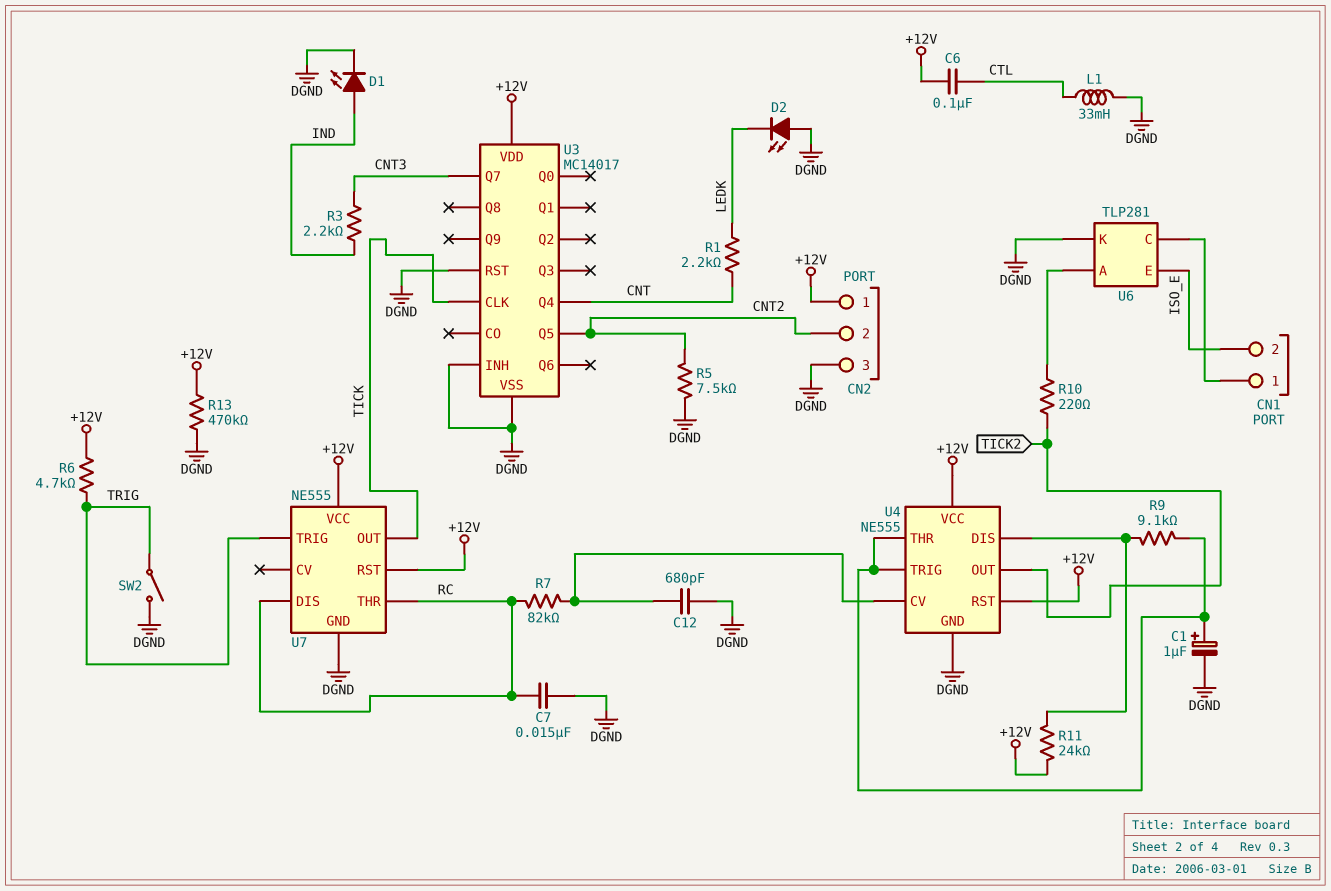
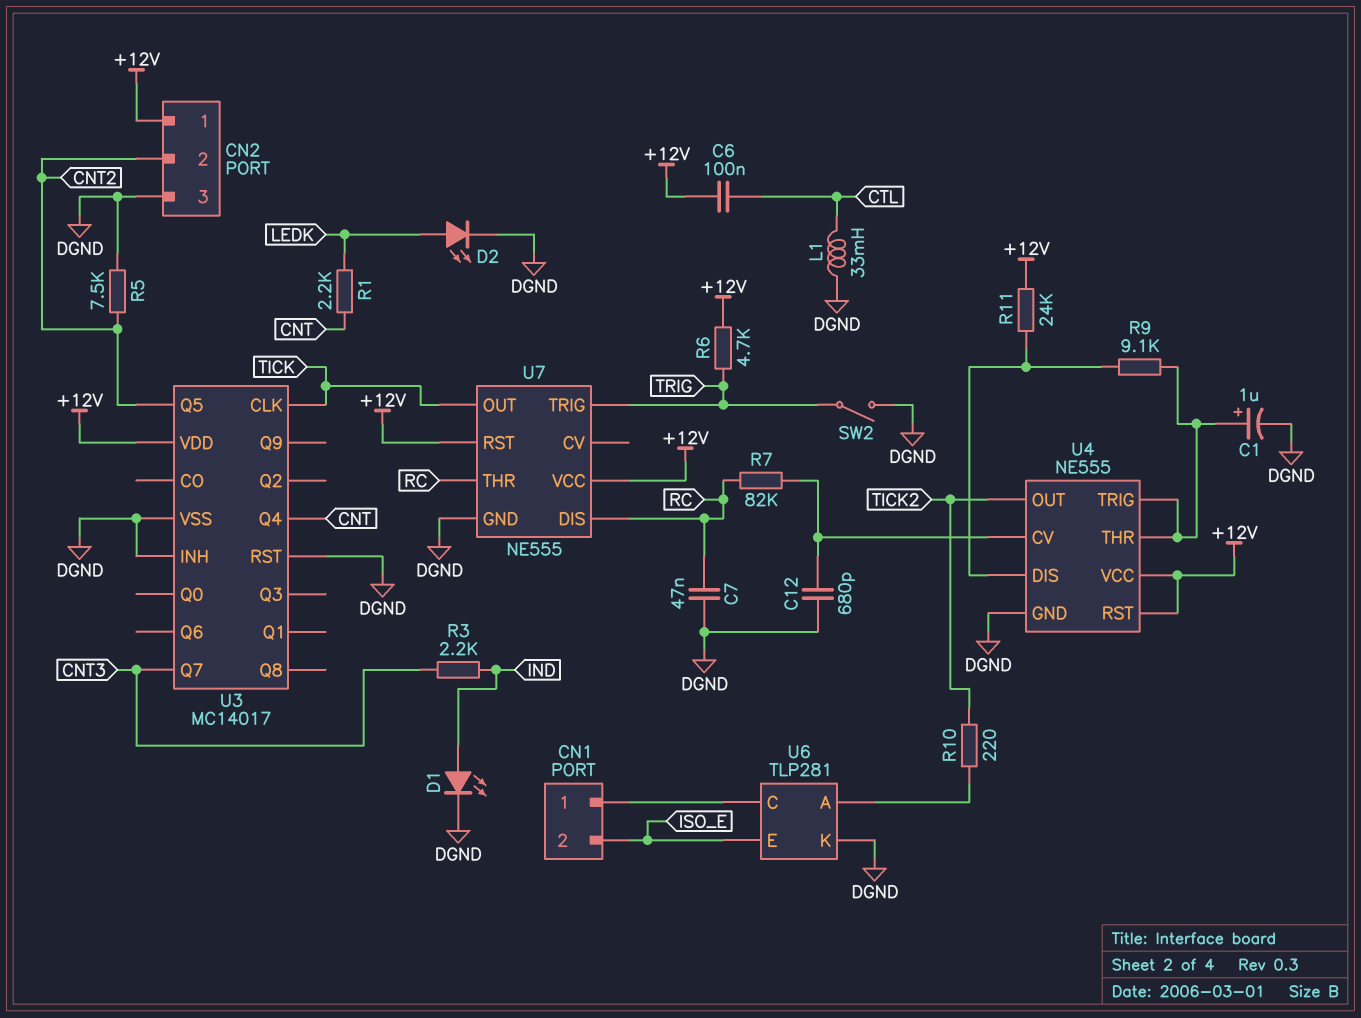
C7: 15nF (DGND, RC) -> 47nF (DGND, RC)
D2: LED (A DGND, K LEDK) -> LED (A LEDK, K DGND)
R13: 470k (+12V, DGND) -> none

